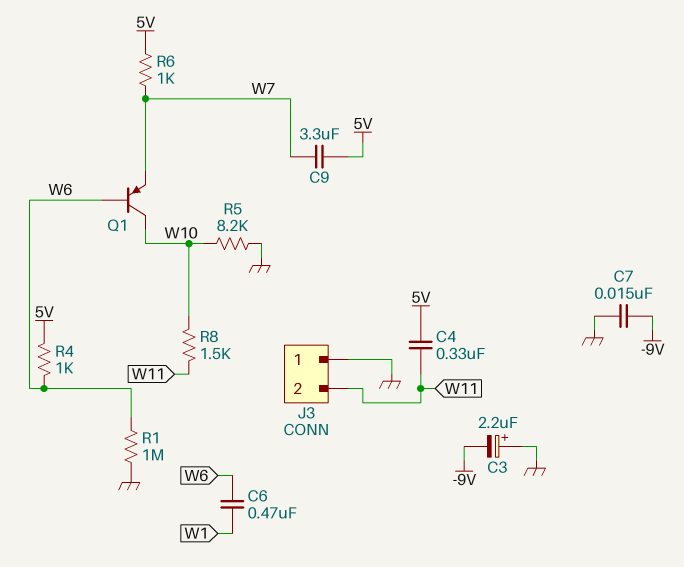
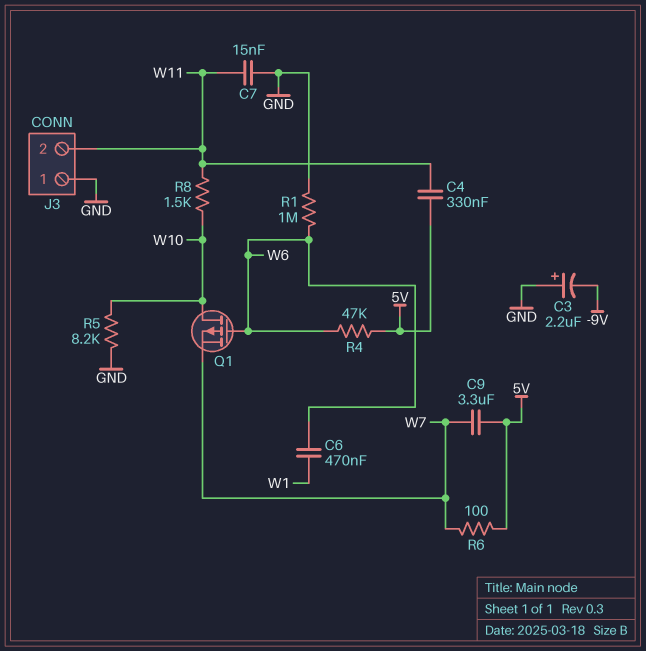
C7: 15nF (-9V, GND) -> 15nF (GND, W11)
Q1: PNP (B W6, C W10, E W7) -> PMOS (G W6, D W10, S W7)
R4: 1k (5V, W6) -> 47k (5V, W6)
R6: 1k (5V, W7) -> 100 (5V, W7)

